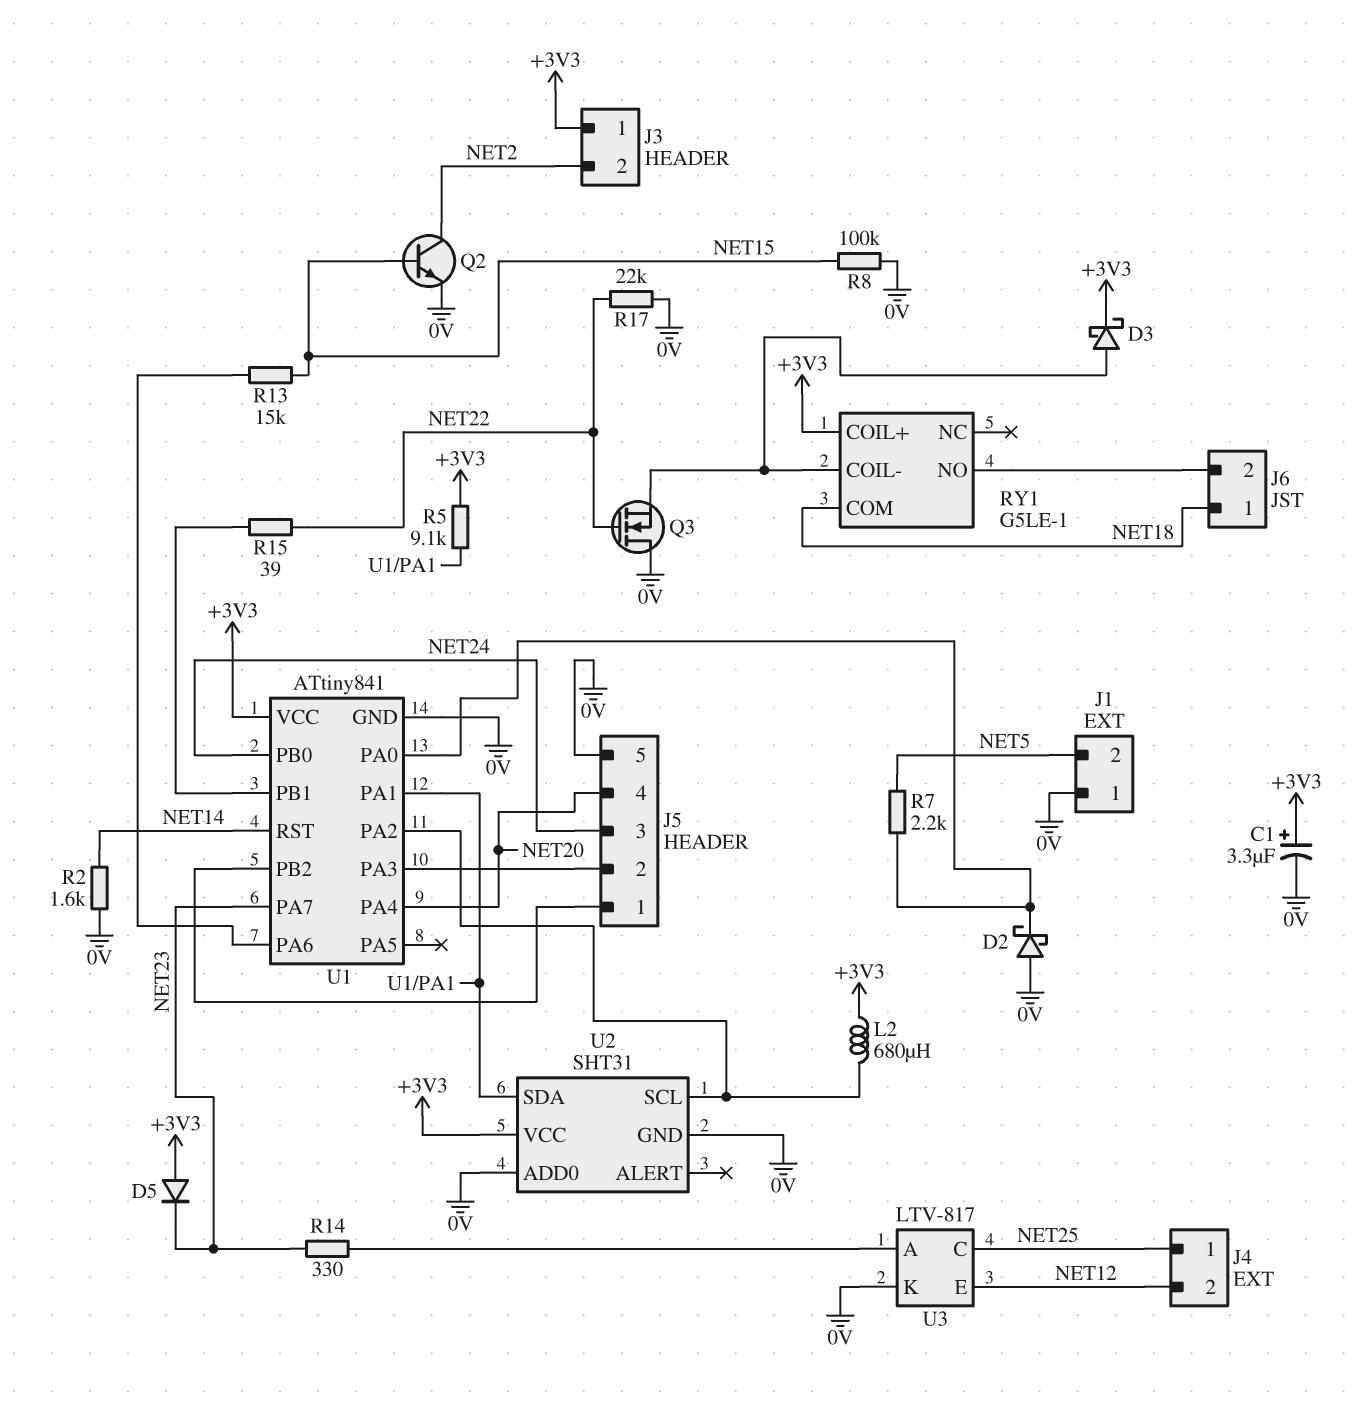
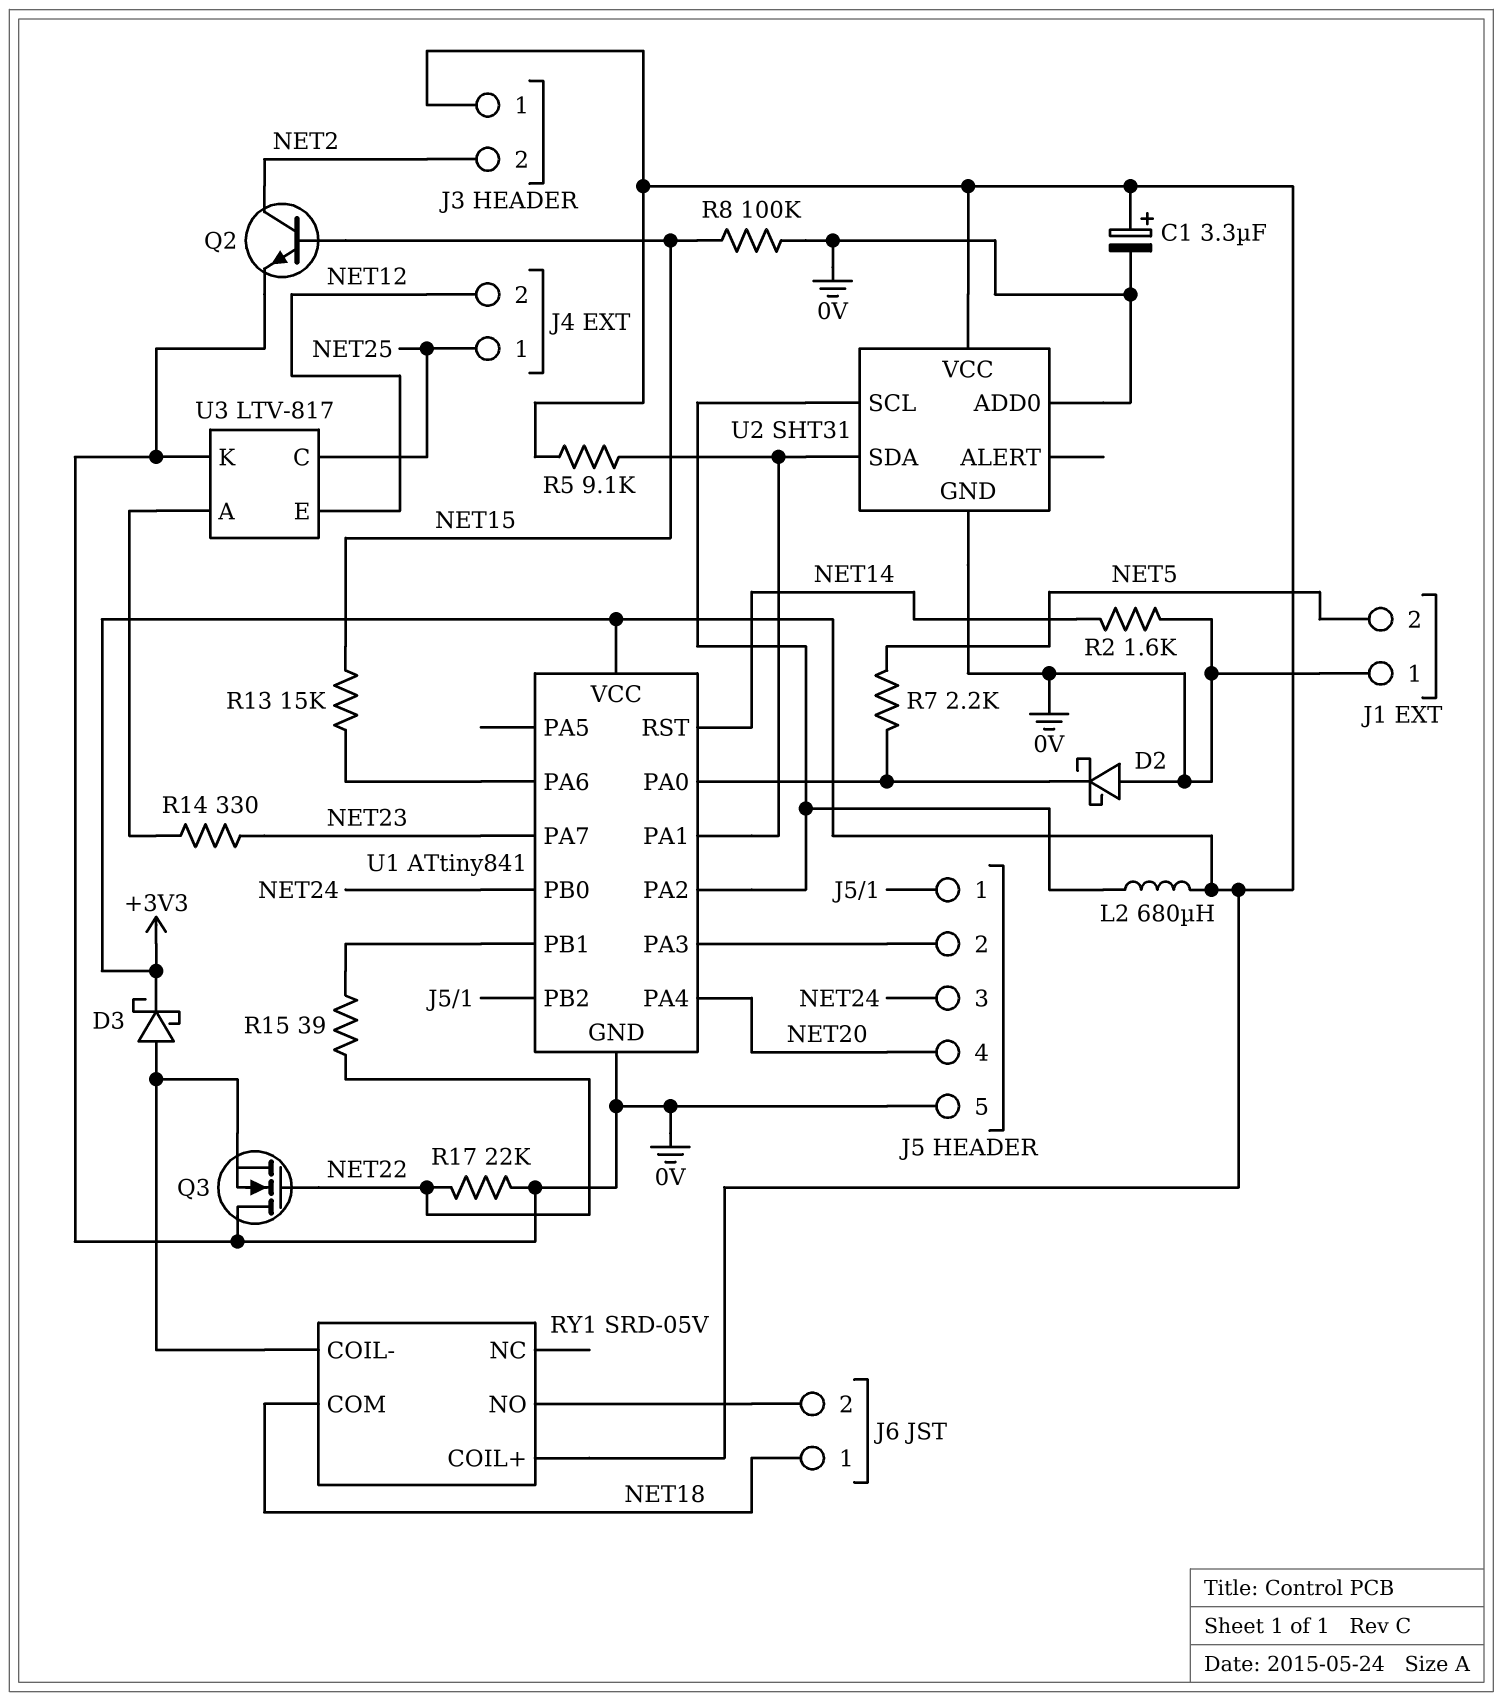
D5: diode (A +3V3, K NET23) -> none
RY1: G5LE-1 -> SRD-05V

